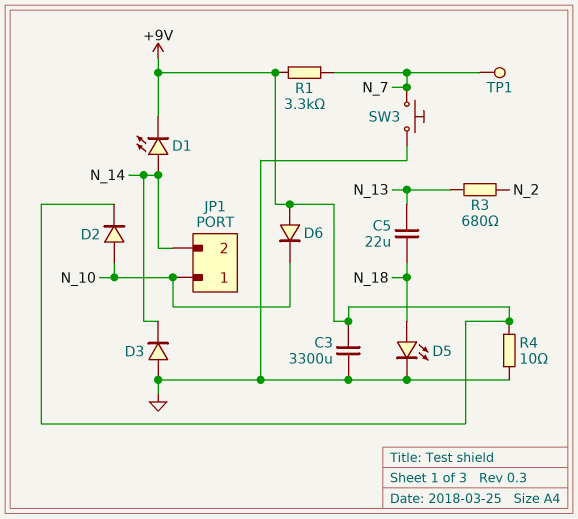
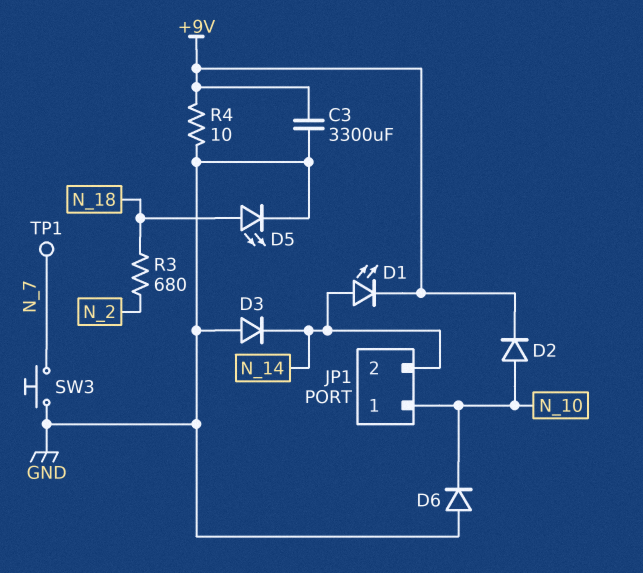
C5: 22uF (N_13, N_18) -> none
D6: diode (A +9V, K N_10) -> diode (A GND, K N_10)
R1: 3.3k (+9V, N_7) -> none
R3: 680 (N_2, N_13) -> 680 (N_2, N_18)

